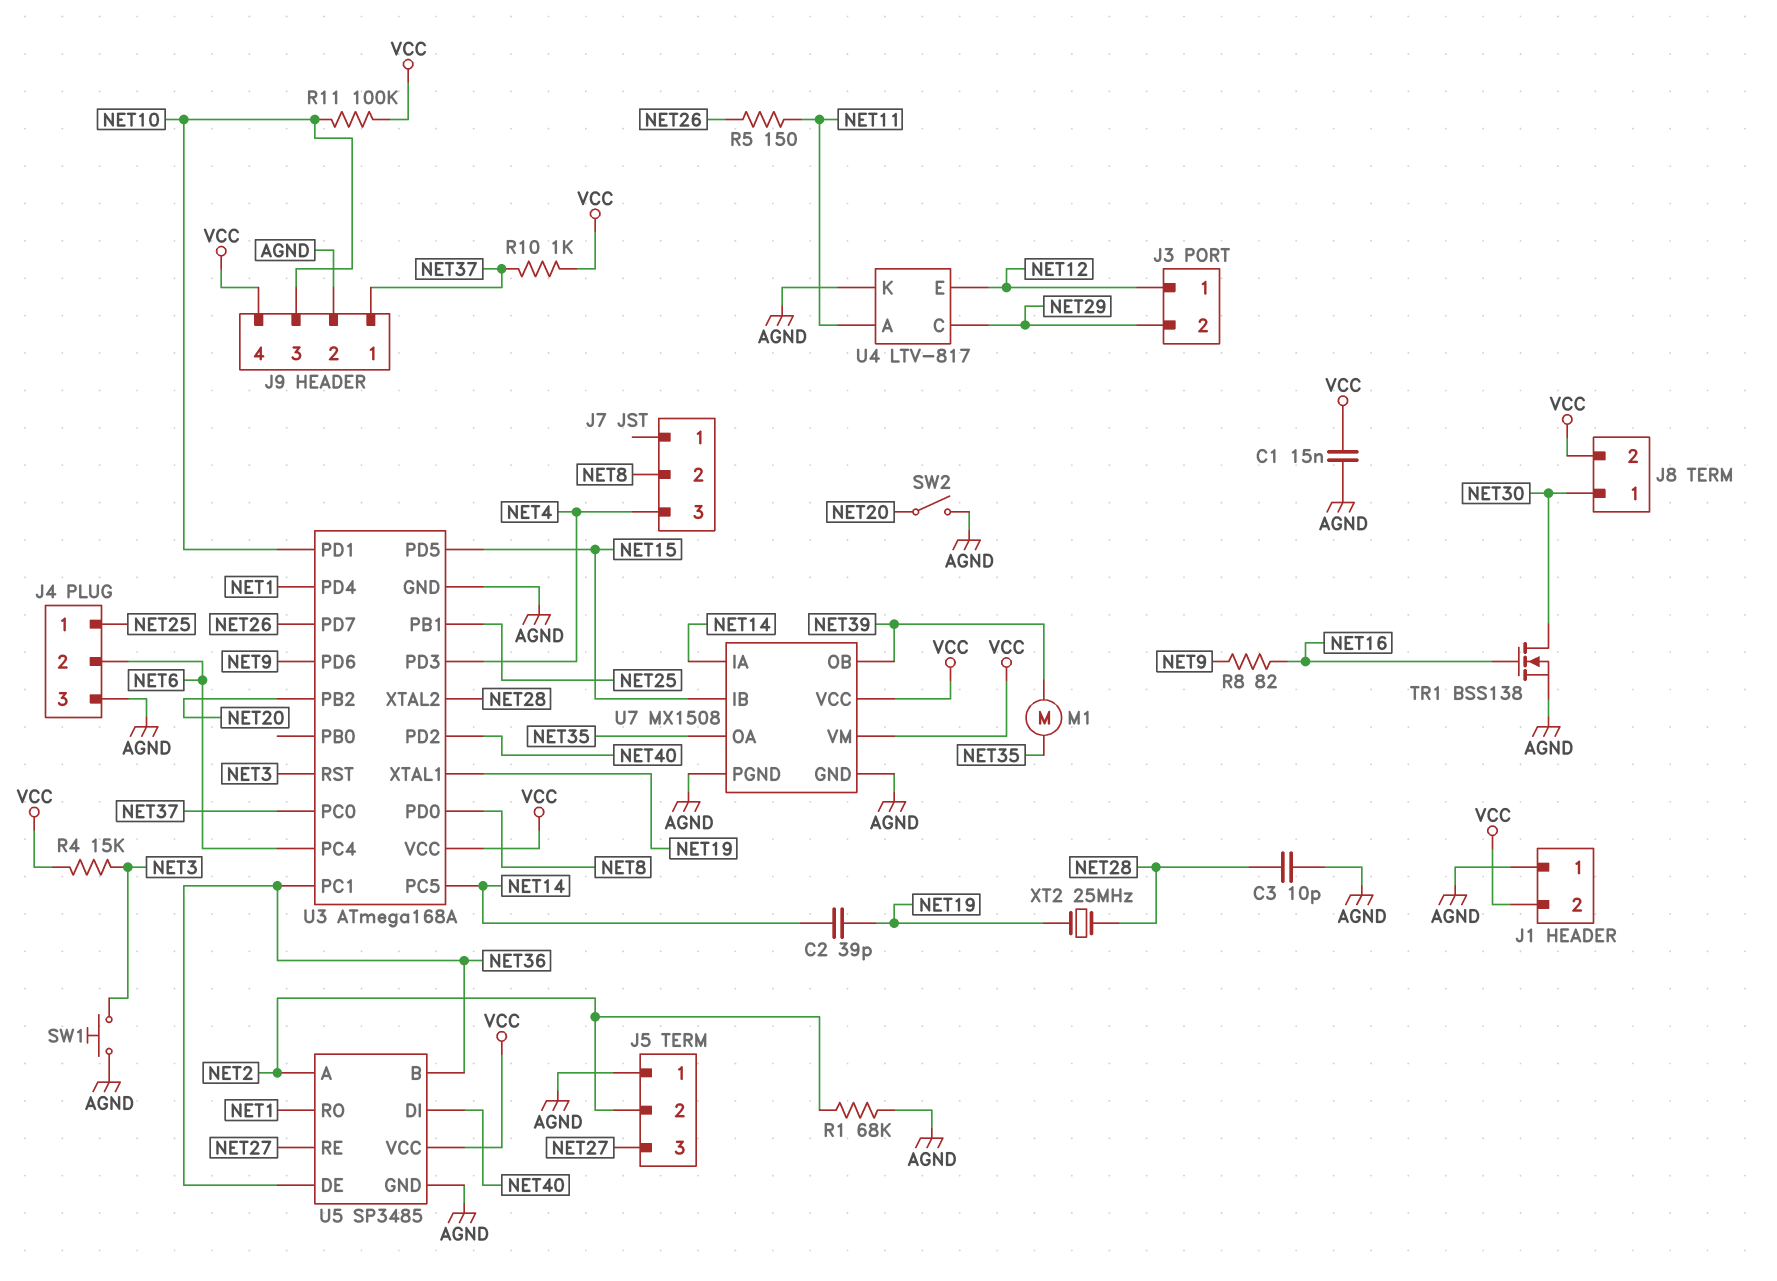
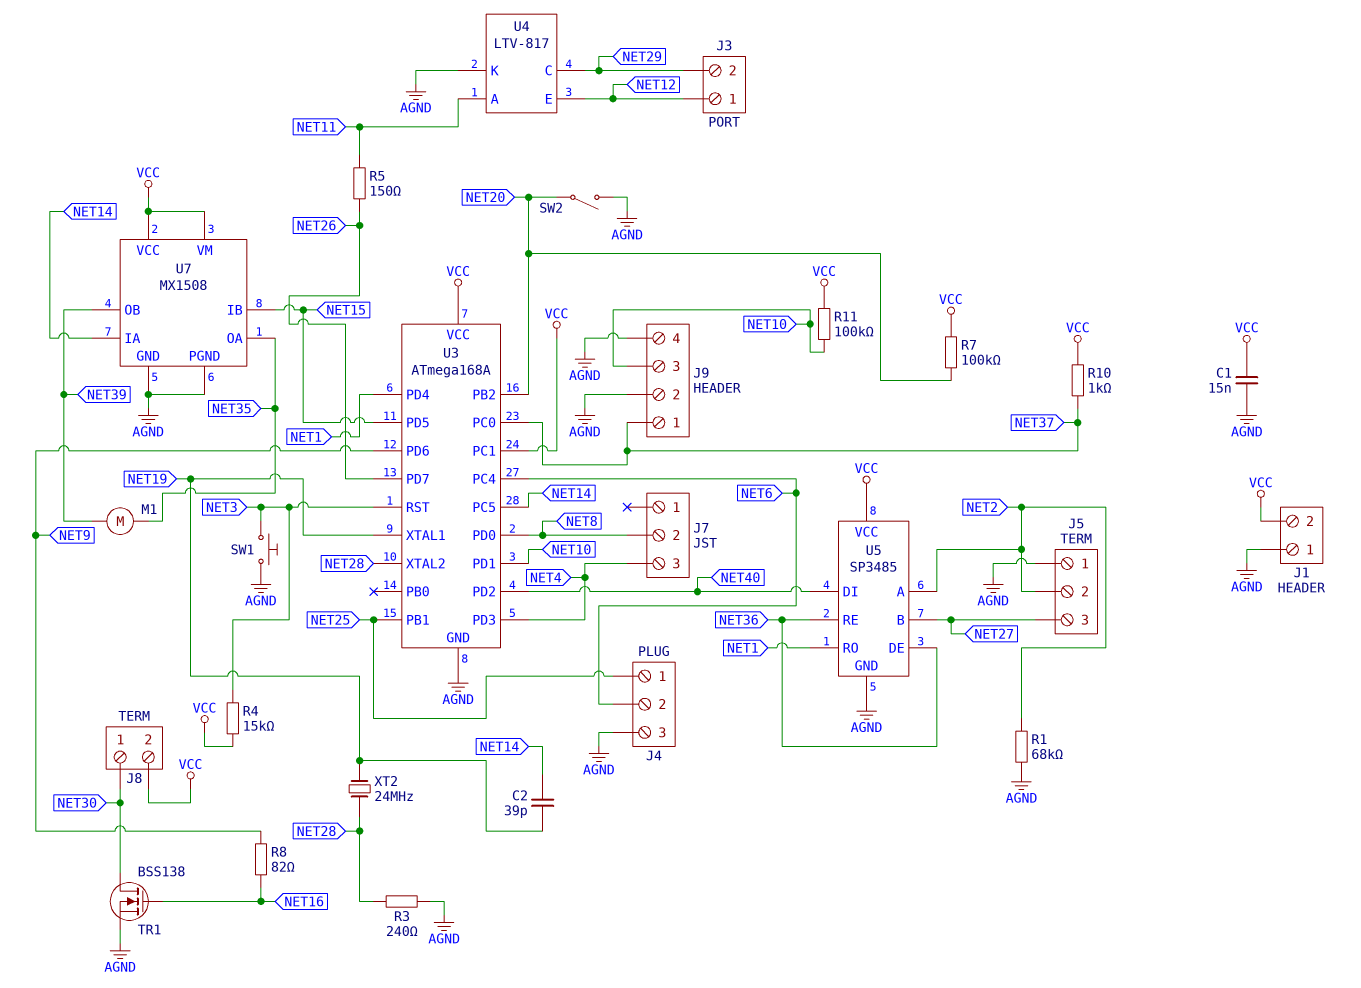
C3: 10pF (AGND, NET28) -> none
J9 pin 4: VCC -> AGND
R3: none -> 240 (AGND, NET28)
R7: none -> 100k (NET20, VCC)
U3 pin PC1: NET36 -> VCC
U5 pin B: NET36 -> NET27
U5 pin RE: NET27 -> NET36
XT2: 25MHz (NET19, NET28) -> 24MHz (NET19, NET28)

